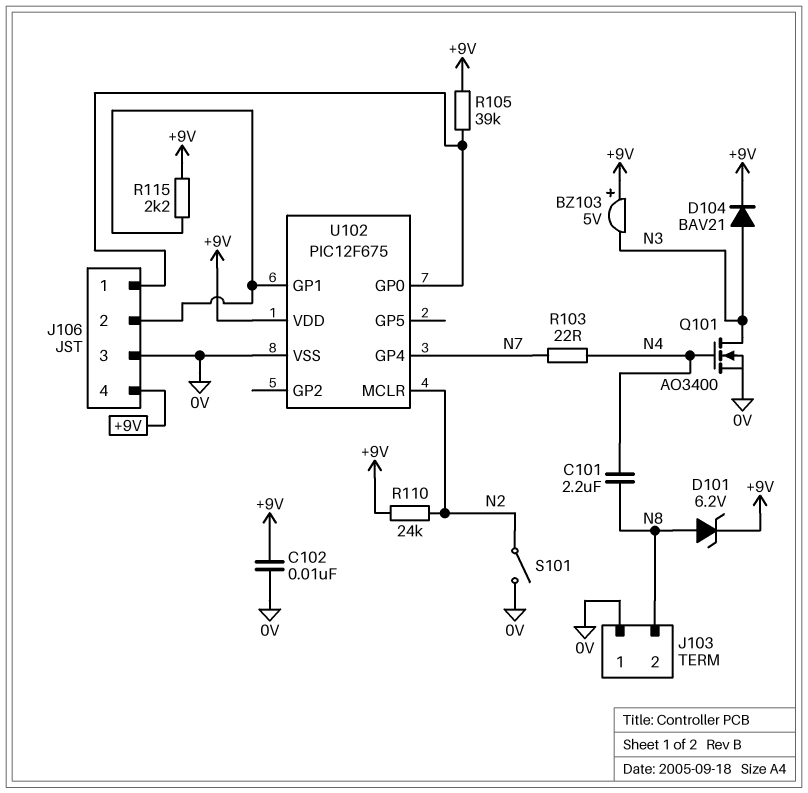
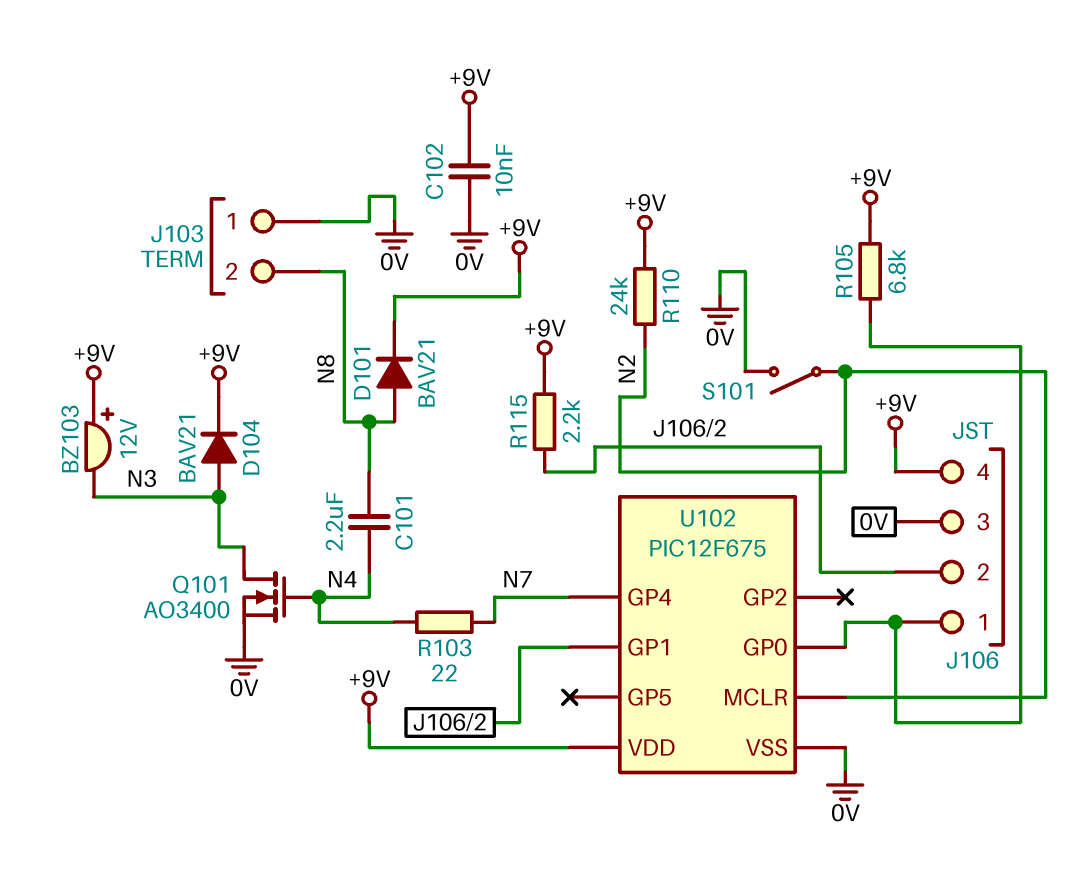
BZ103: buzzer 5V (plus +9V, minus N3) -> buzzer 12V (plus +9V, minus N3)
D101: zener 6.2V (A N8, K +9V) -> diode BAV21 (A N8, K +9V)
R105: 39k (+9V, J106/1) -> 6.8k (+9V, J106/1)

